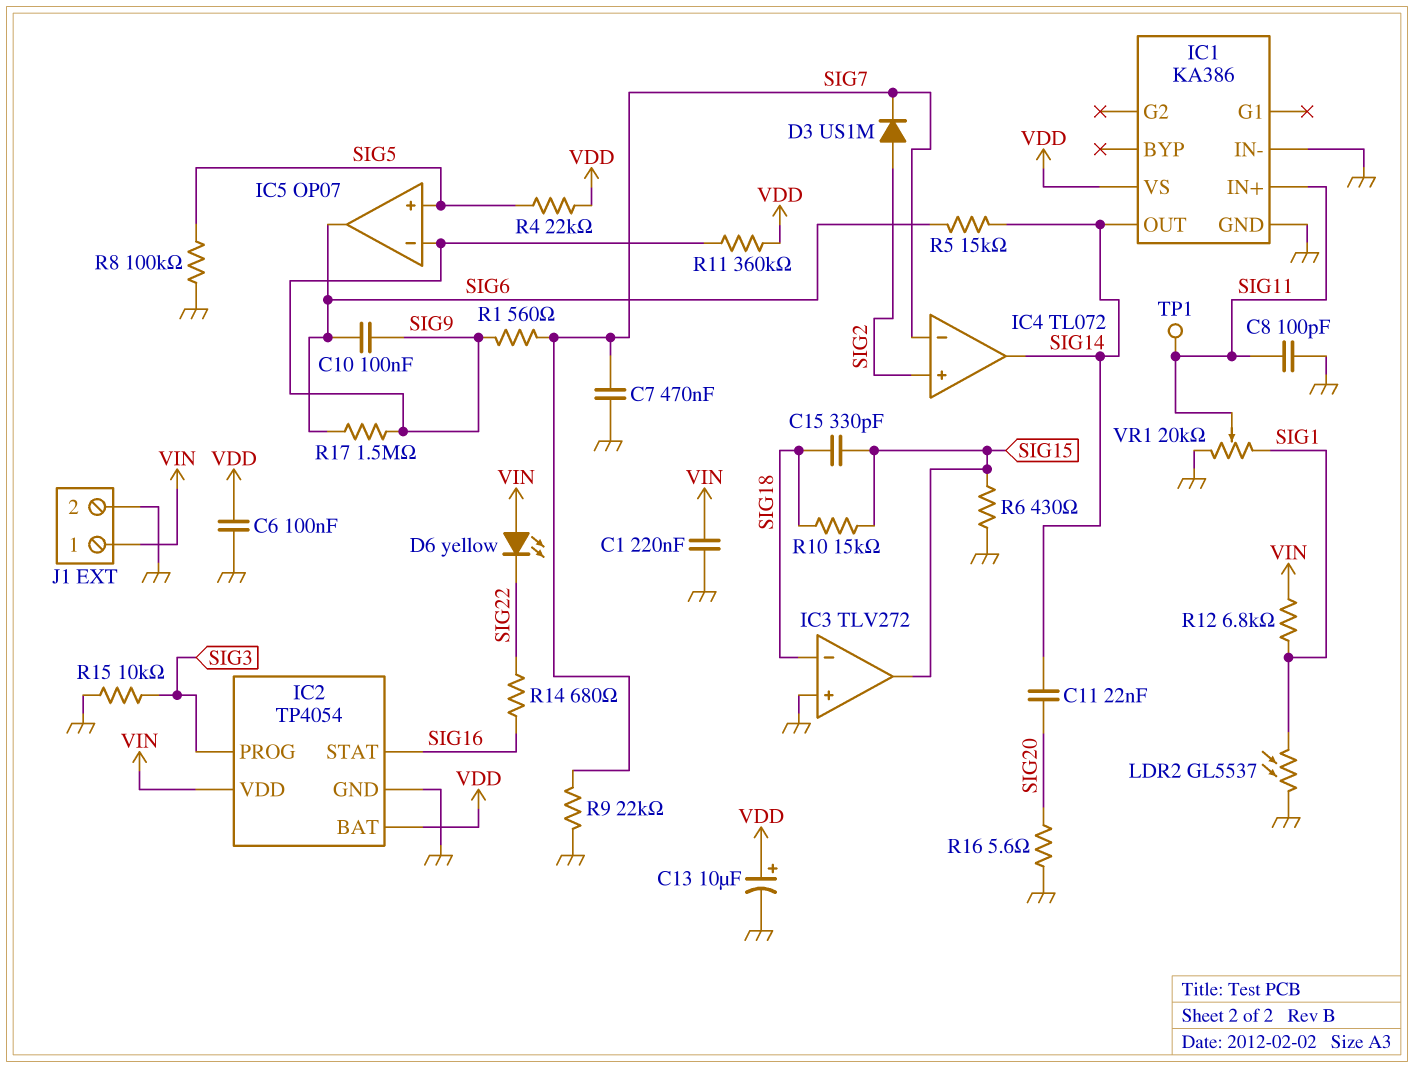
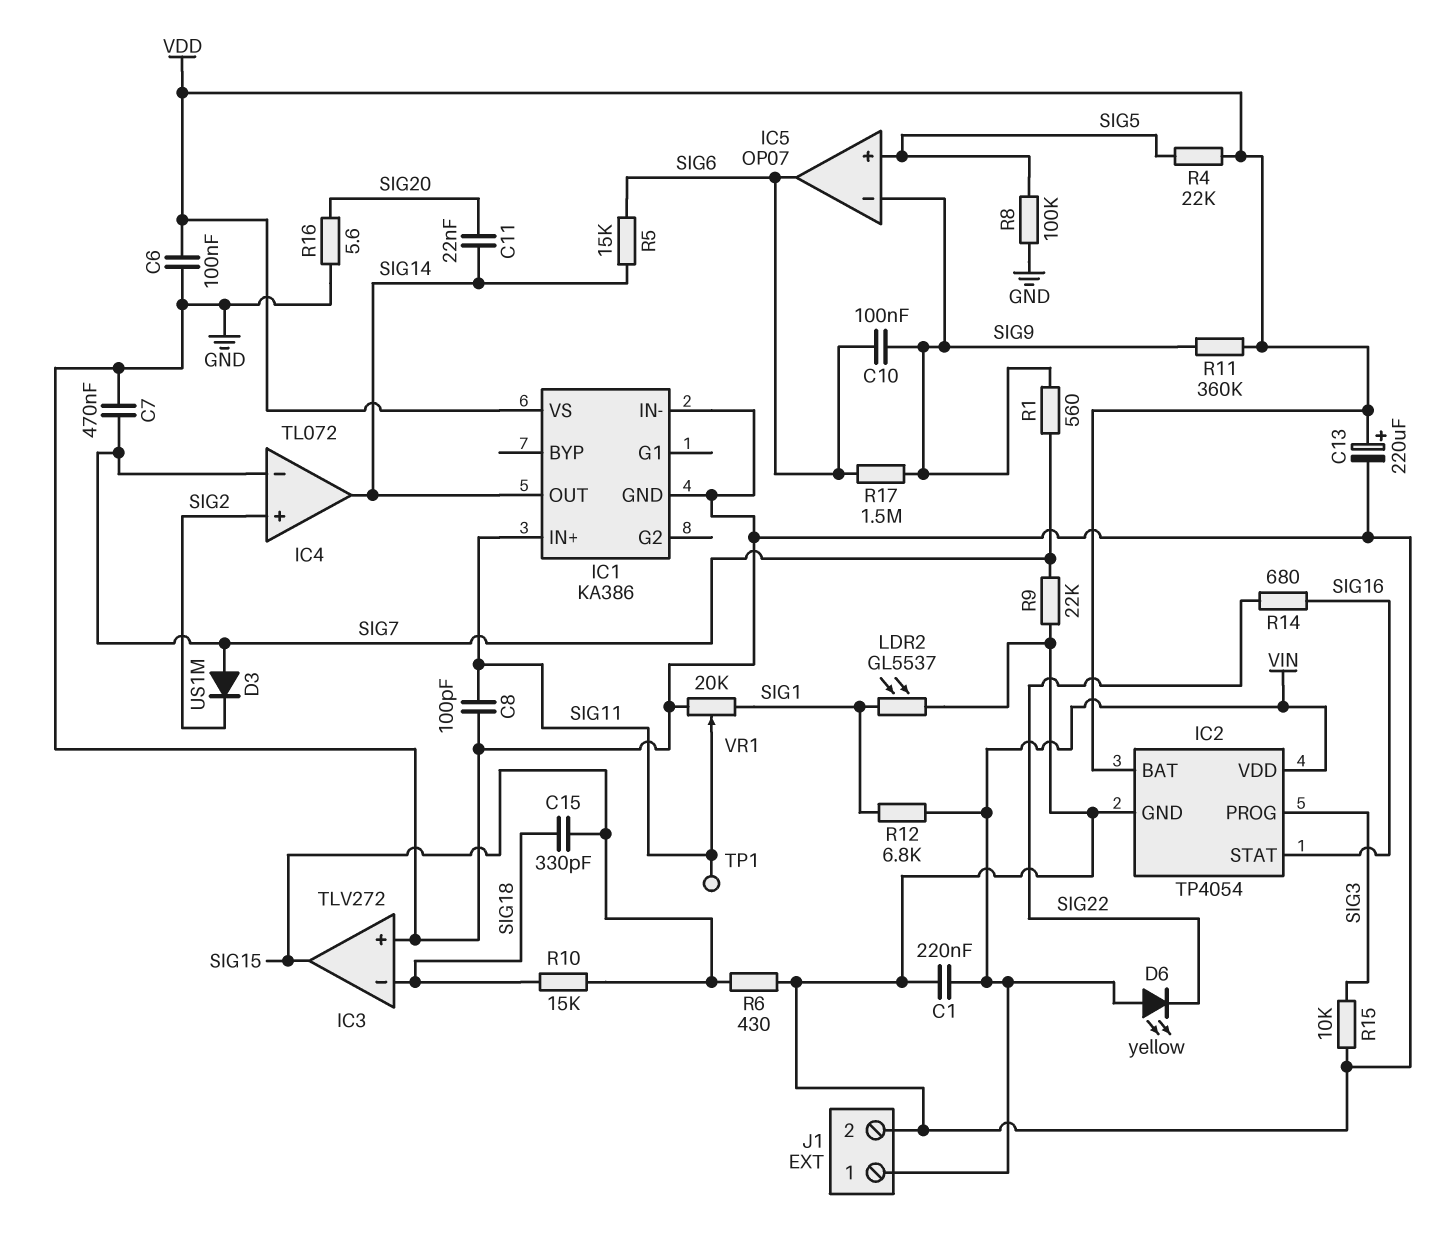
C13: 10uF (plus VDD, minus GND) -> 220uF (plus VDD, minus GND)
D3: diode US1M (A SIG2, K SIG7) -> diode US1M (A SIG7, K SIG2)

